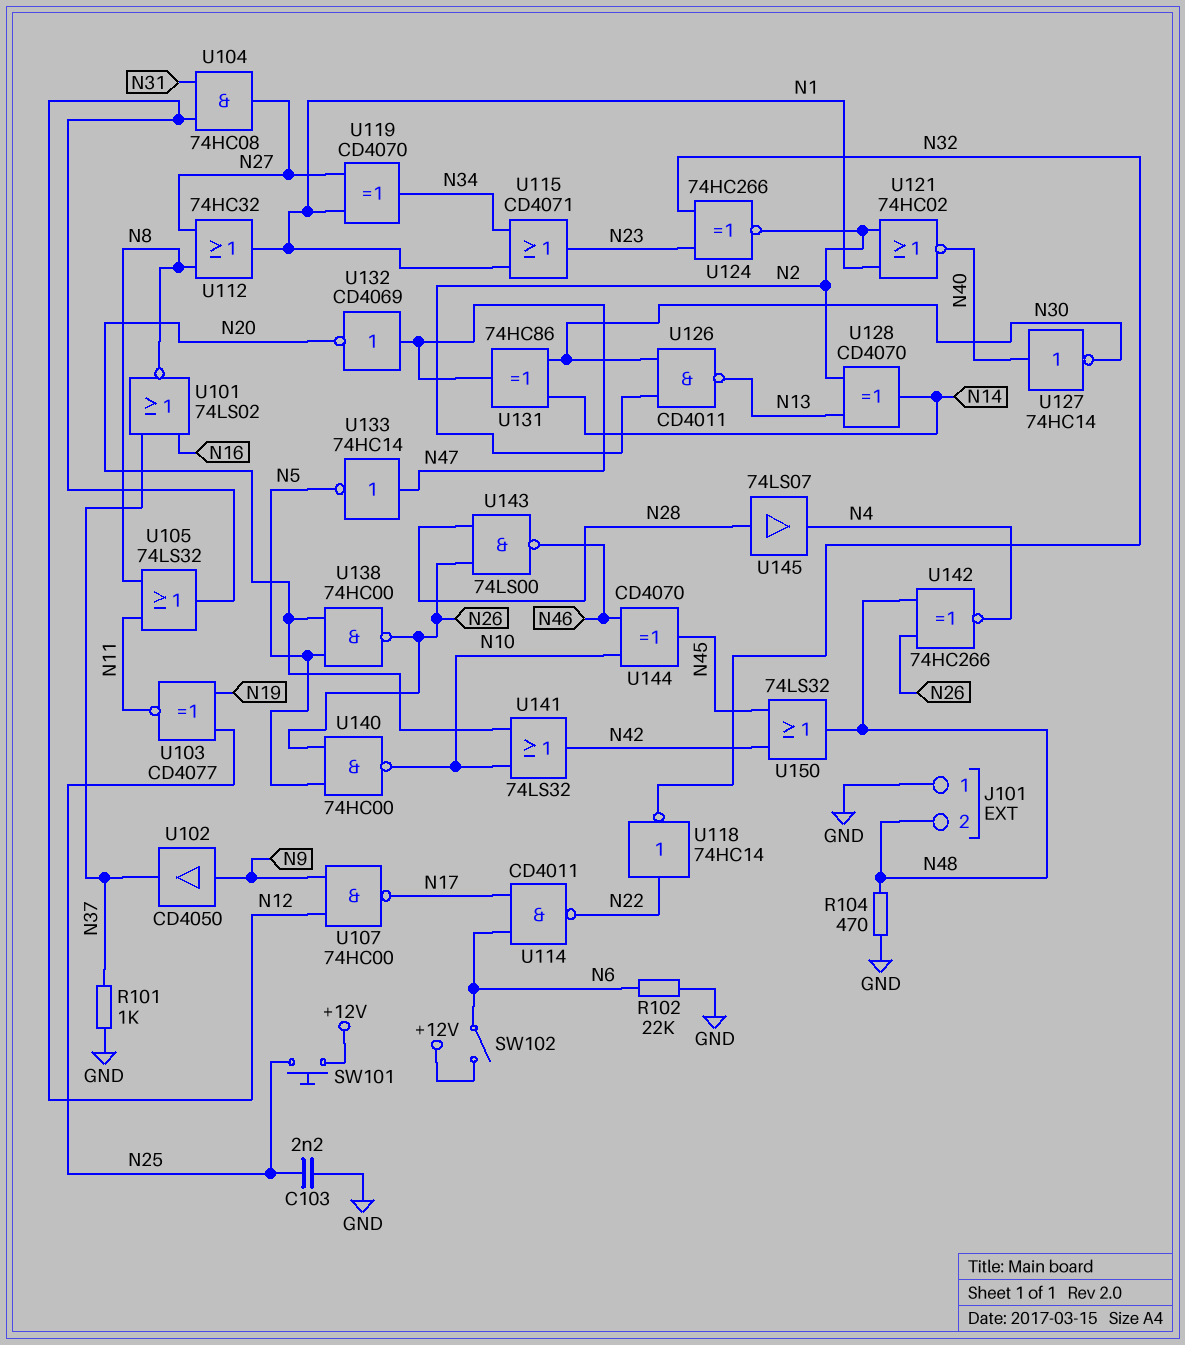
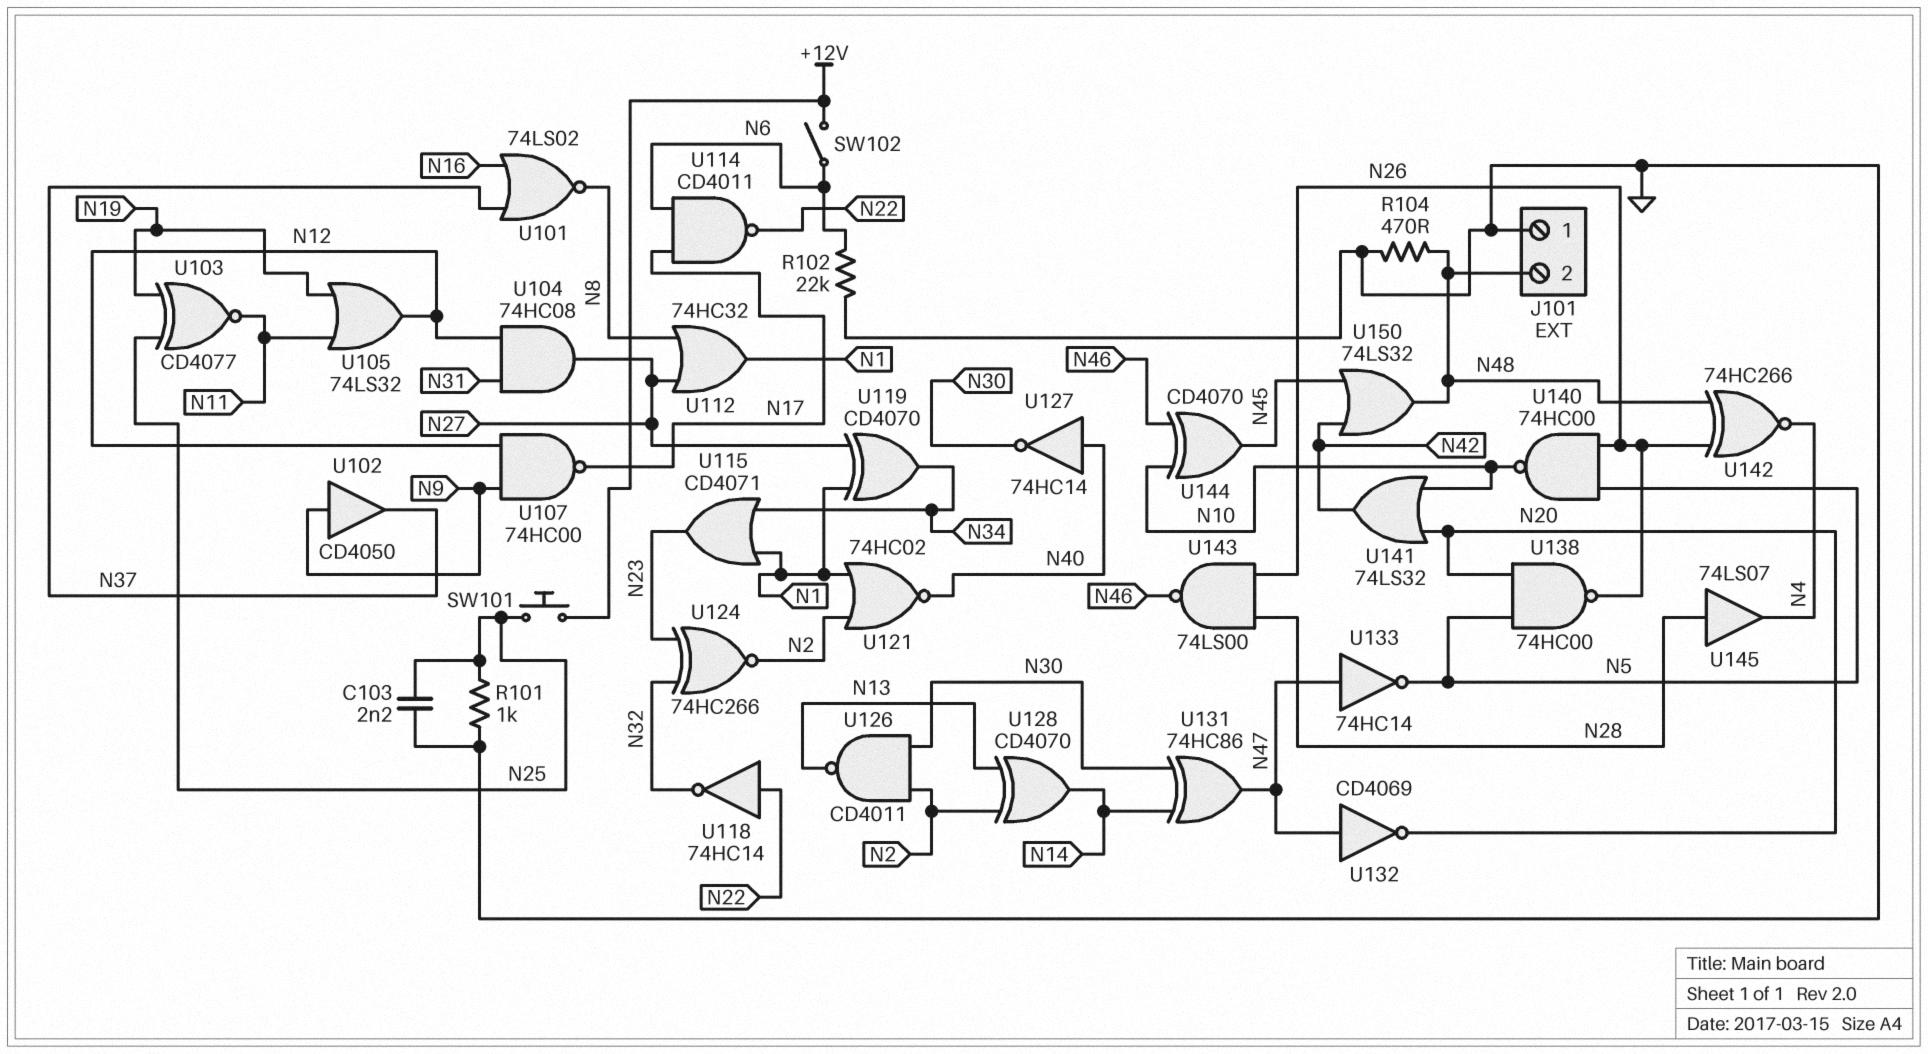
R101: 1k (GND, N37) -> 1k (GND, N25)
U105: OR 74LS32 (in N8, in N11, out N12) -> OR 74LS32 (in N11, in N19, out N12)

